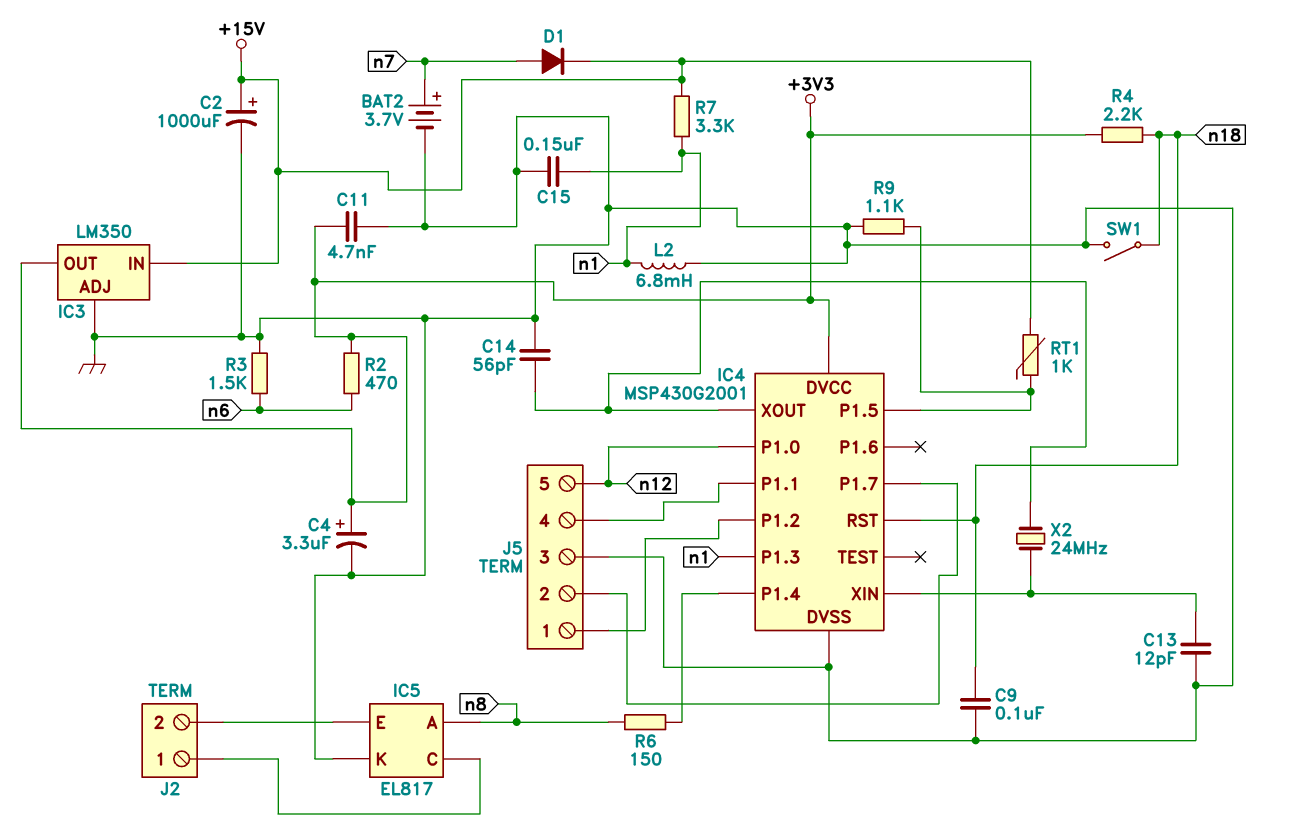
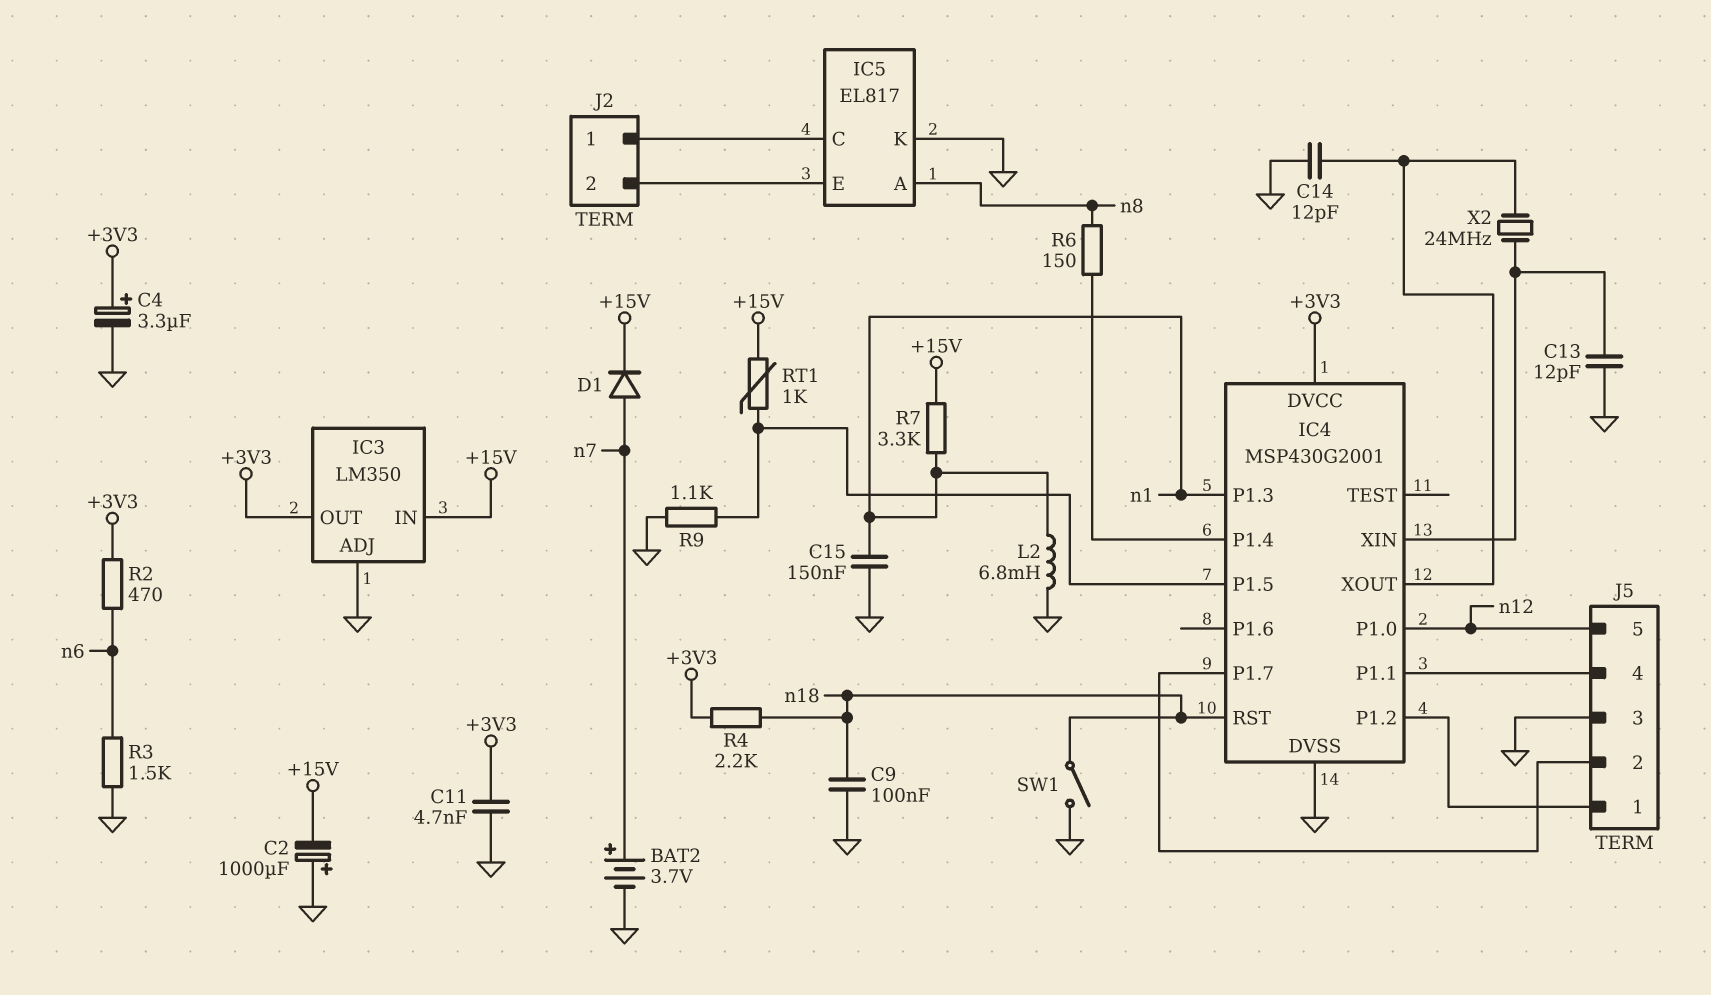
C2: 1000uF (plus +15V, minus GND) -> 1000uF (plus GND, minus +15V)
C14: 56pF (GND, IC4/XOUT) -> 12pF (GND, IC4/XOUT)

